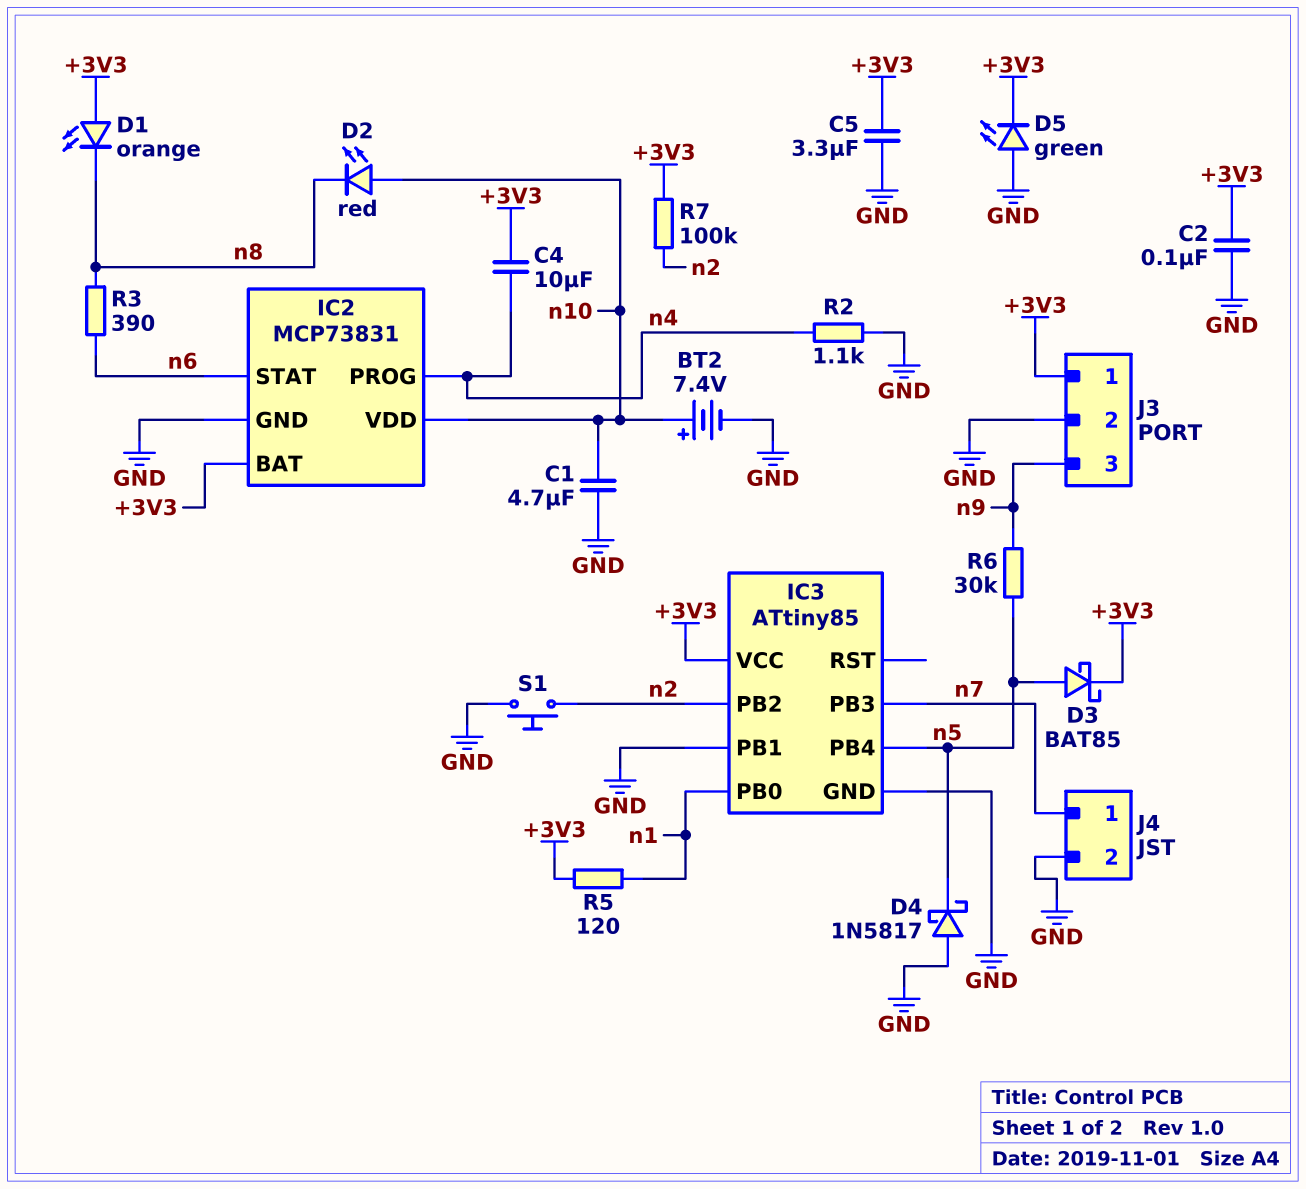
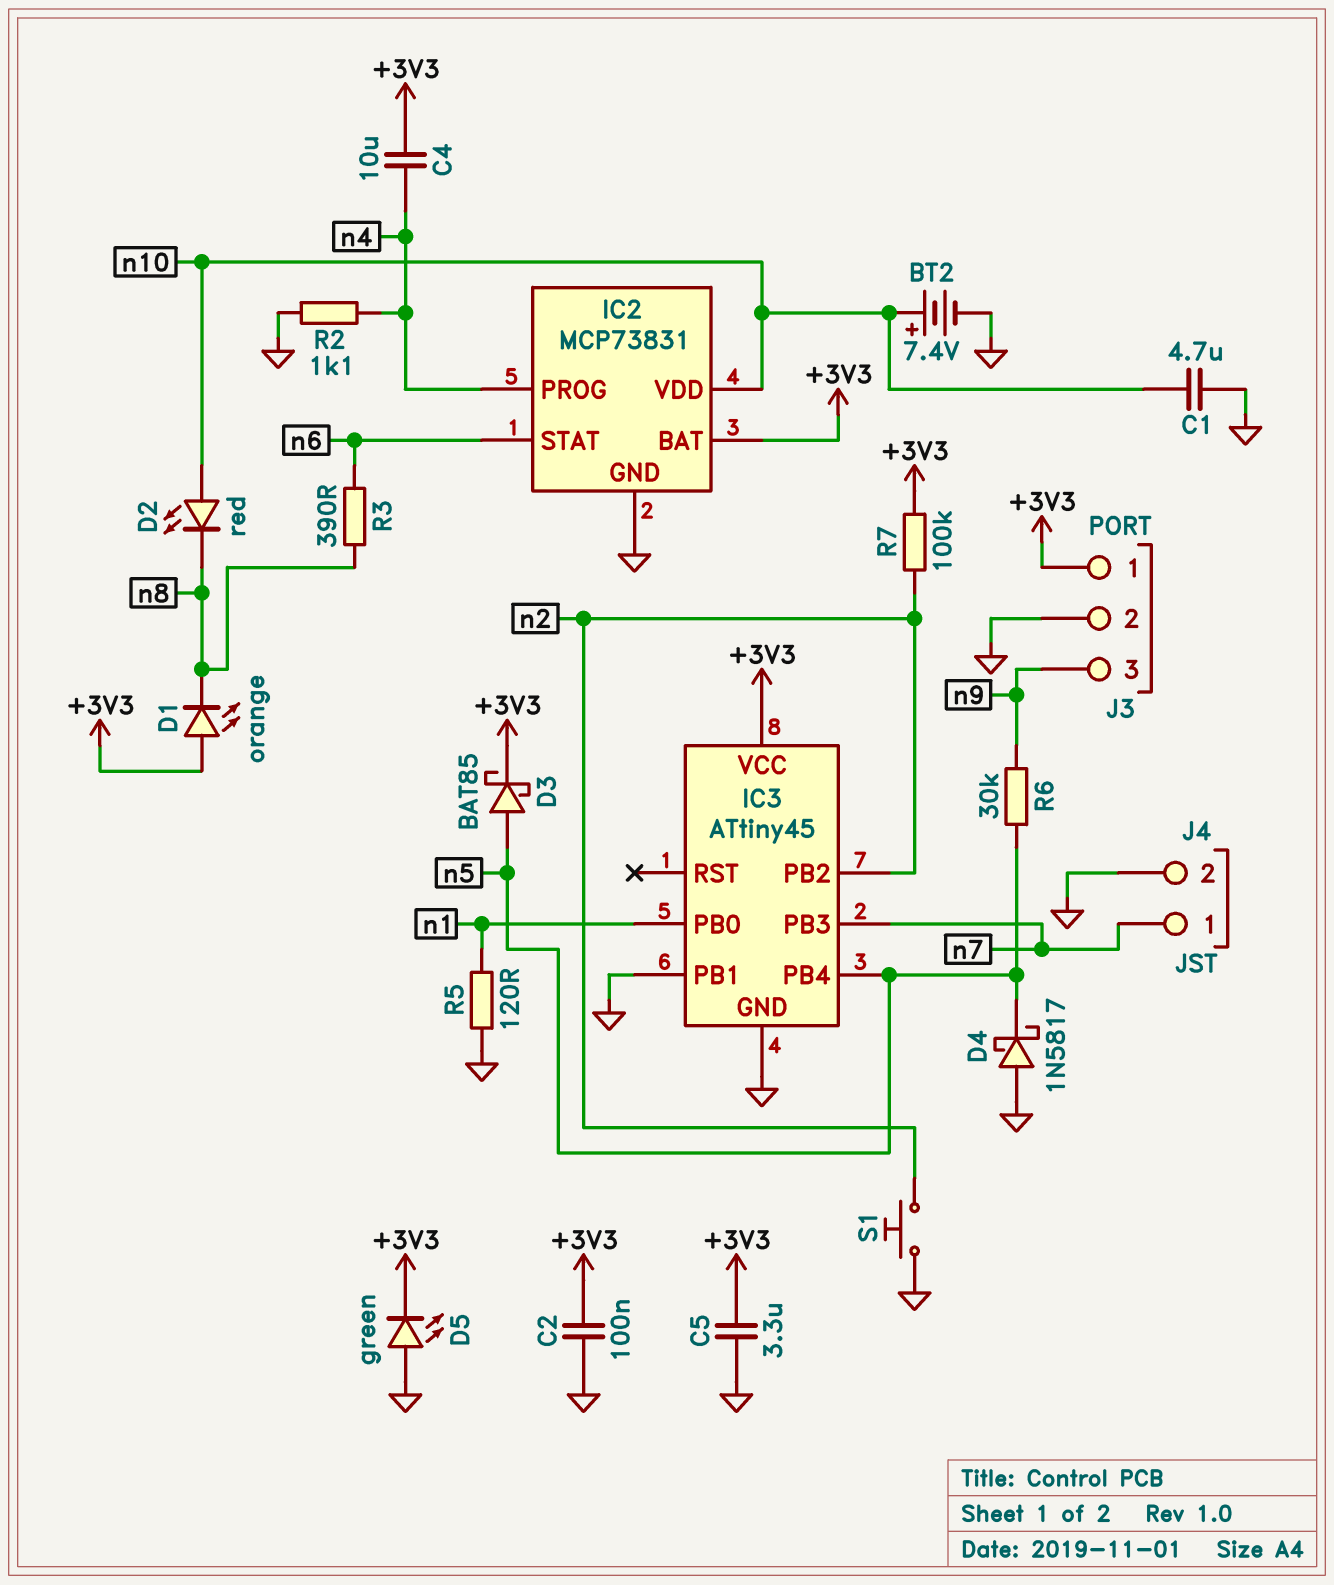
IC3: ATtiny85 -> ATtiny45
R5: 120 (+3V3, n1) -> 120 (GND, n1)

